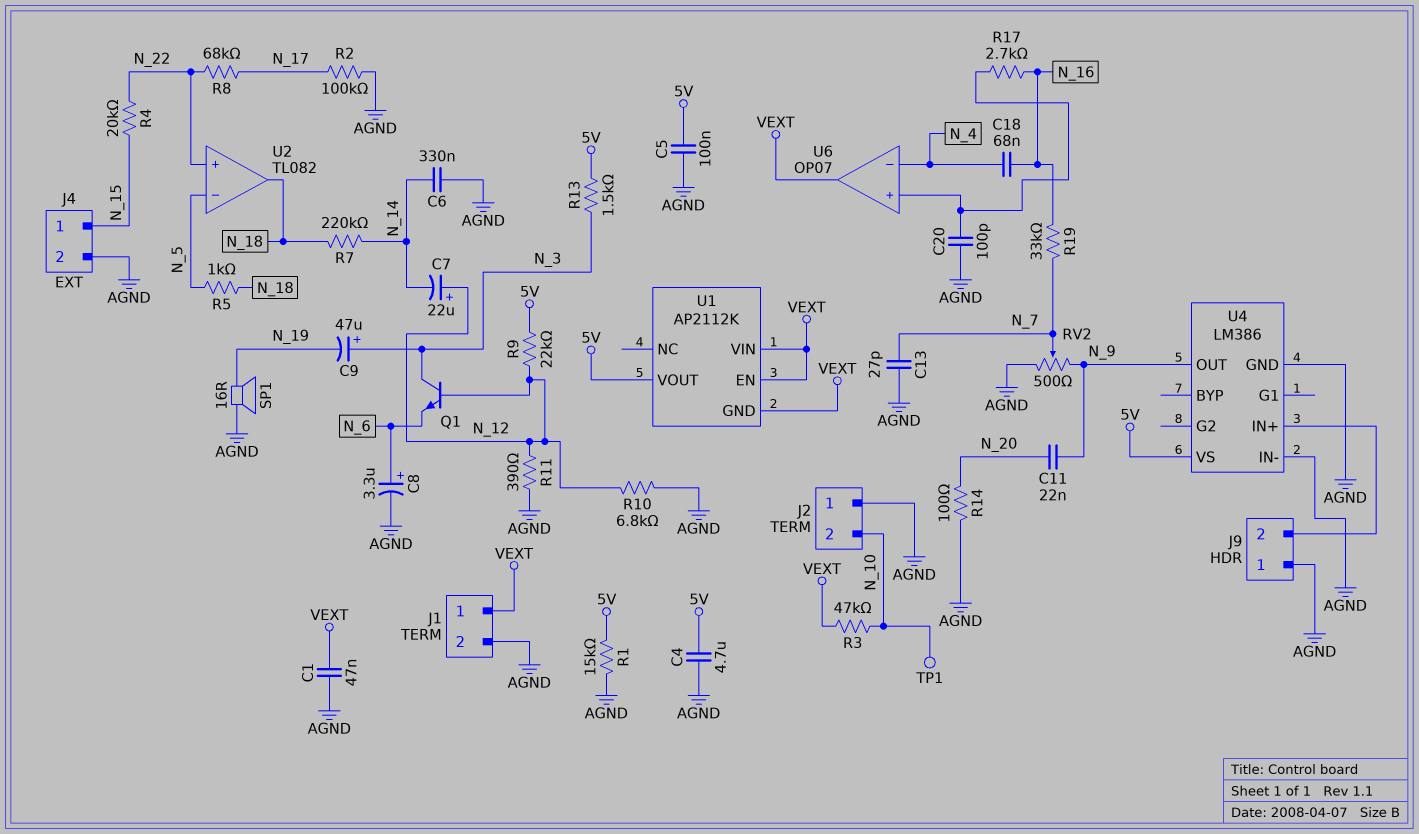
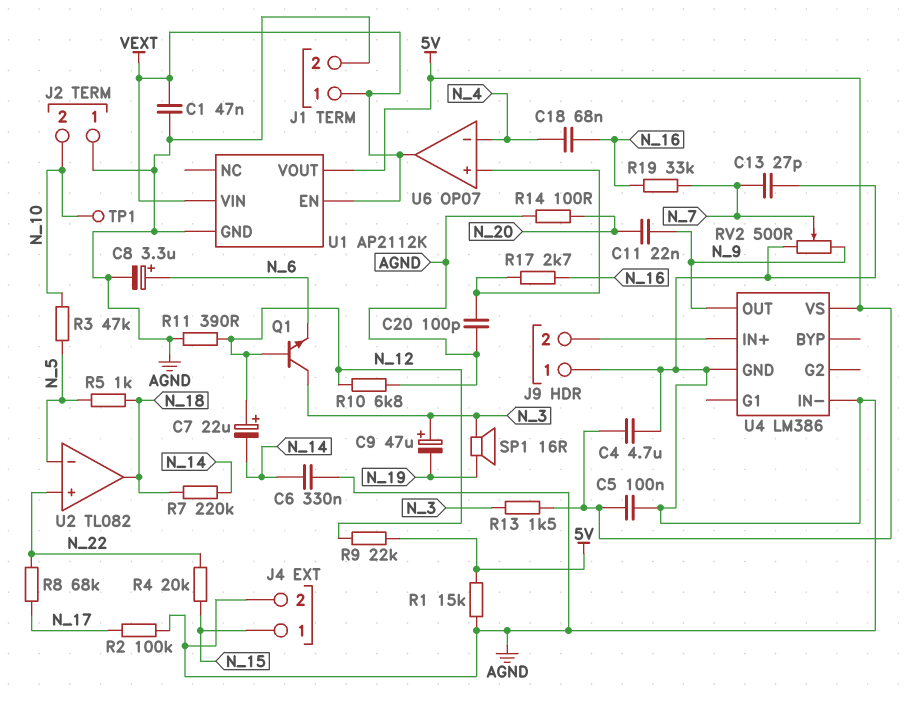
R3: 47k (N_10, VEXT) -> 47k (N_5, N_10)
SP1: speaker 16R (AGND, N_19) -> speaker 16R (N_3, N_19)
U1 pin GND: VEXT -> AGND

